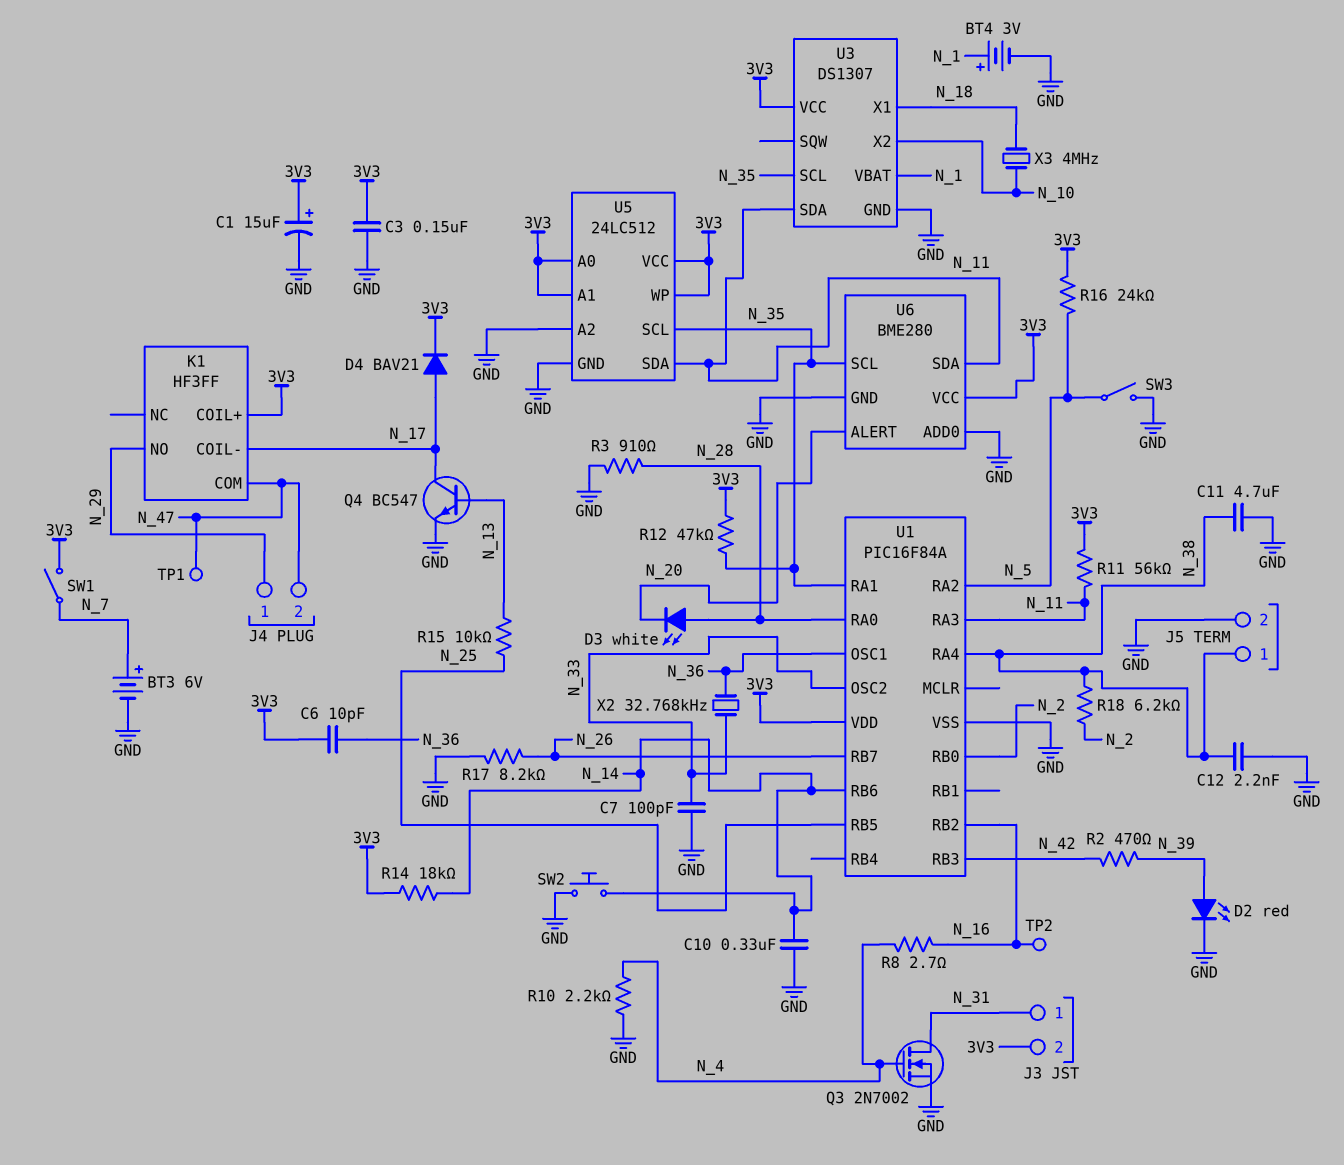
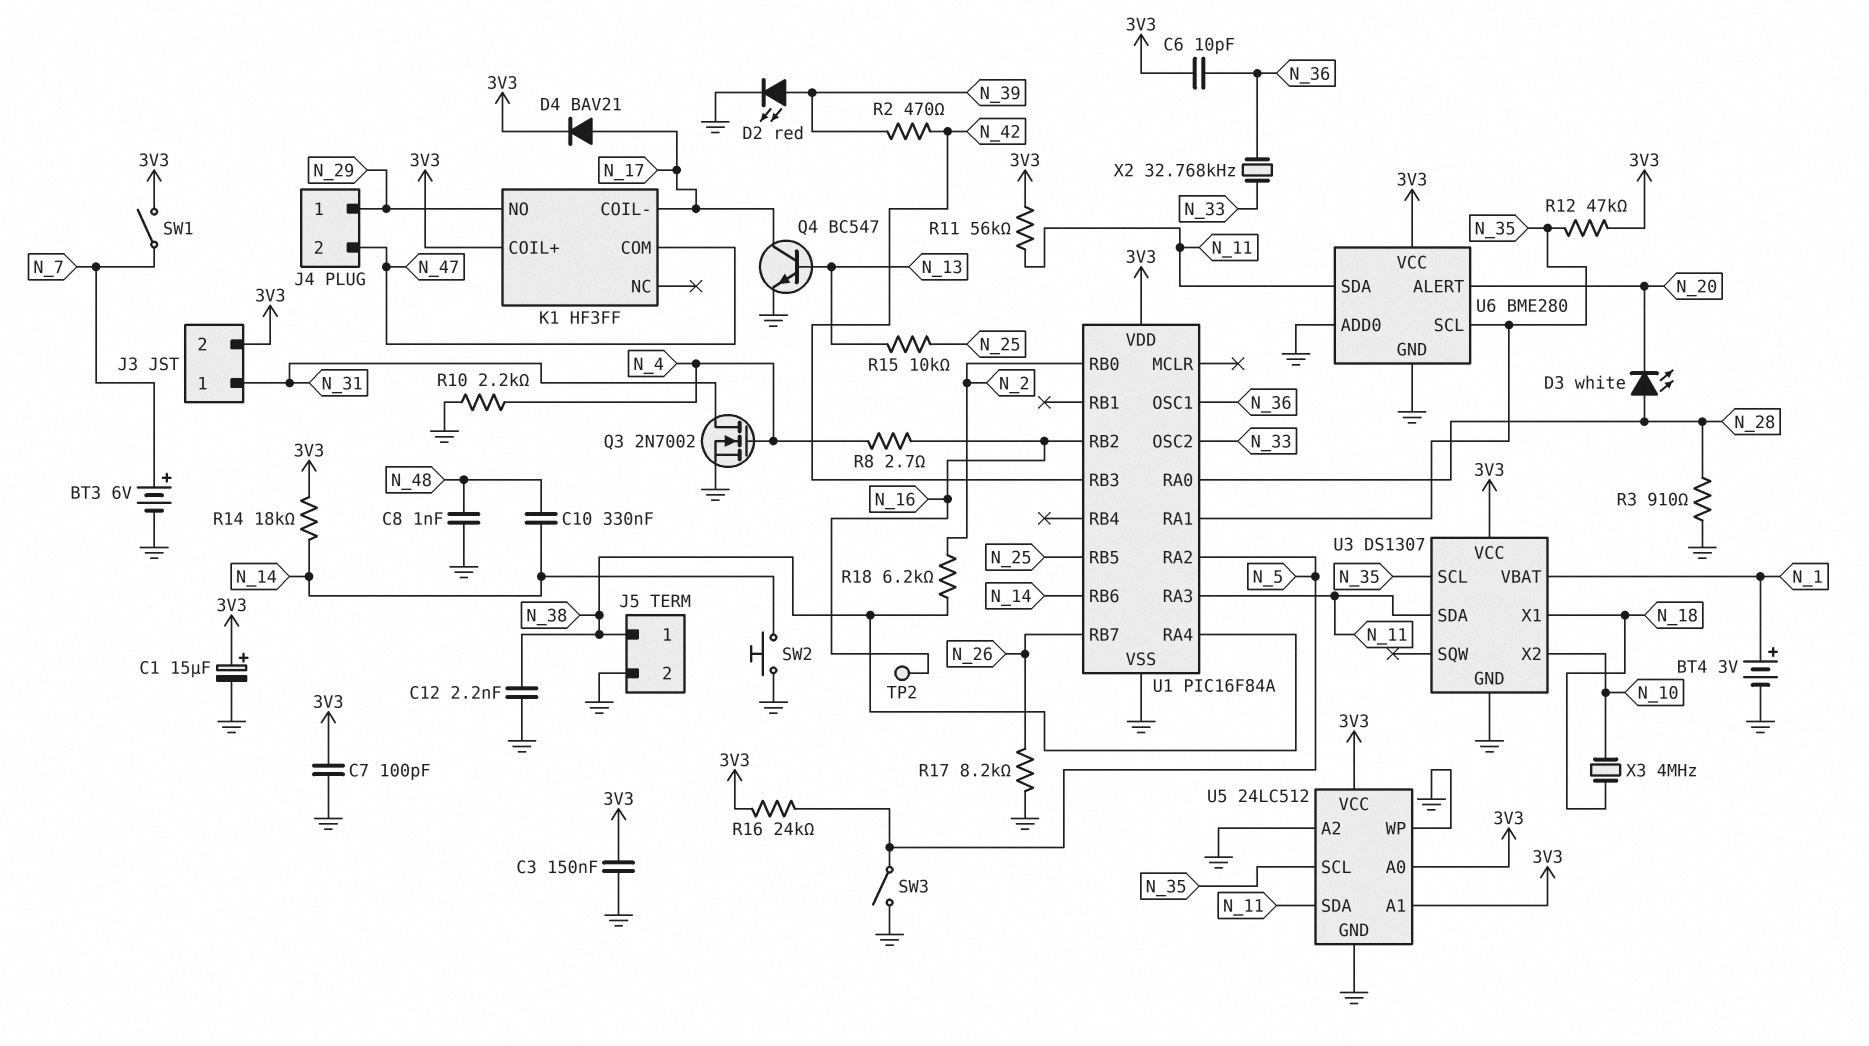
C7: 100pF (GND, N_33) -> 100pF (3V3, GND)
C8: none -> 1nF (GND, N_48)
C10: 330nF (GND, N_14) -> 330nF (N_14, N_48)
C11: 4.7uF (GND, N_38) -> none
TP1: test point (N_47) -> none
U5 pin WP: 3V3 -> GND

